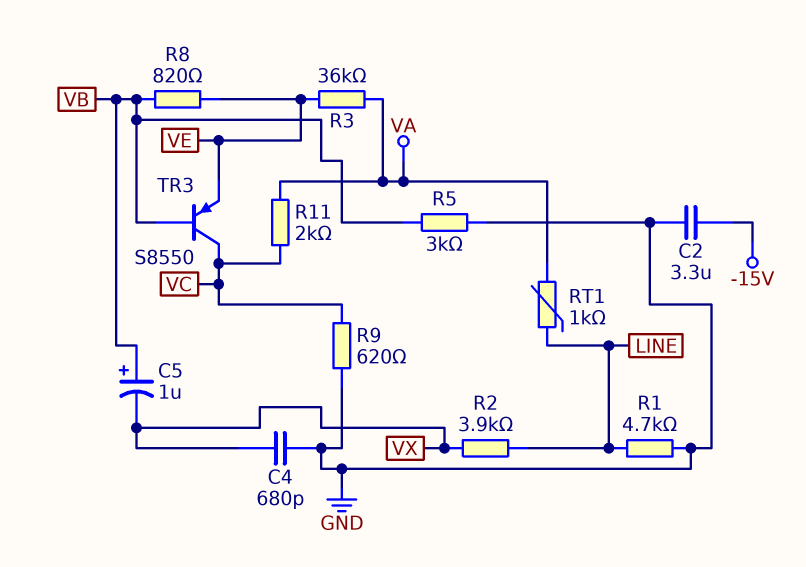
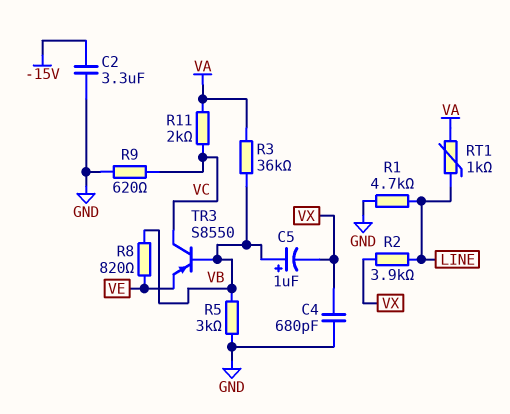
R3: 36k (VA, VE) -> 36k (VA, VB)

